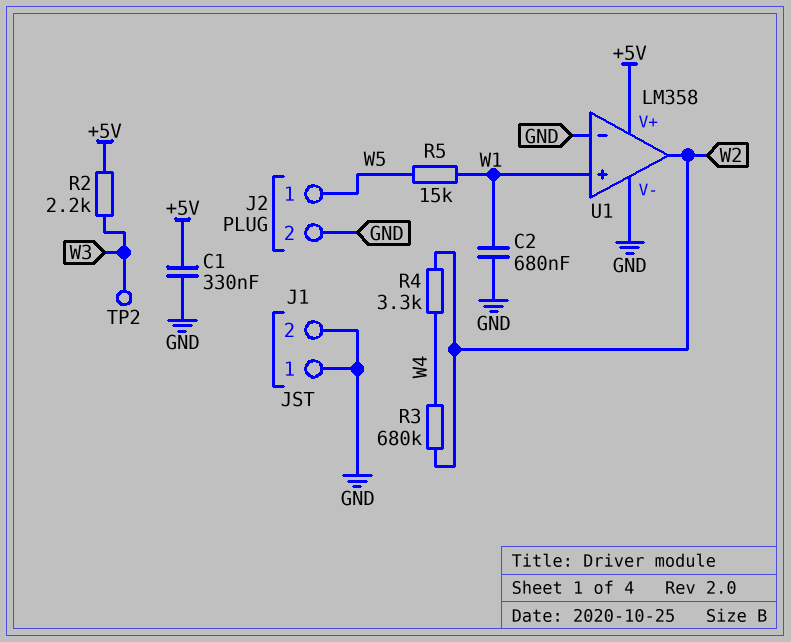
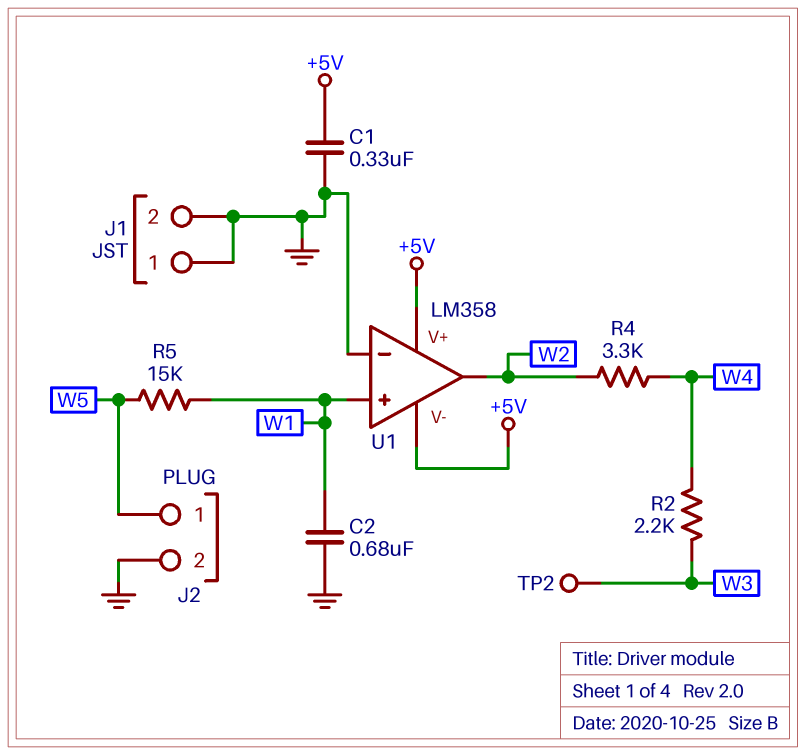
R2: 2.2k (+5V, W3) -> 2.2k (W3, W4)
R3: 680k (W2, W4) -> none
U1 pin V-: GND -> +5V

